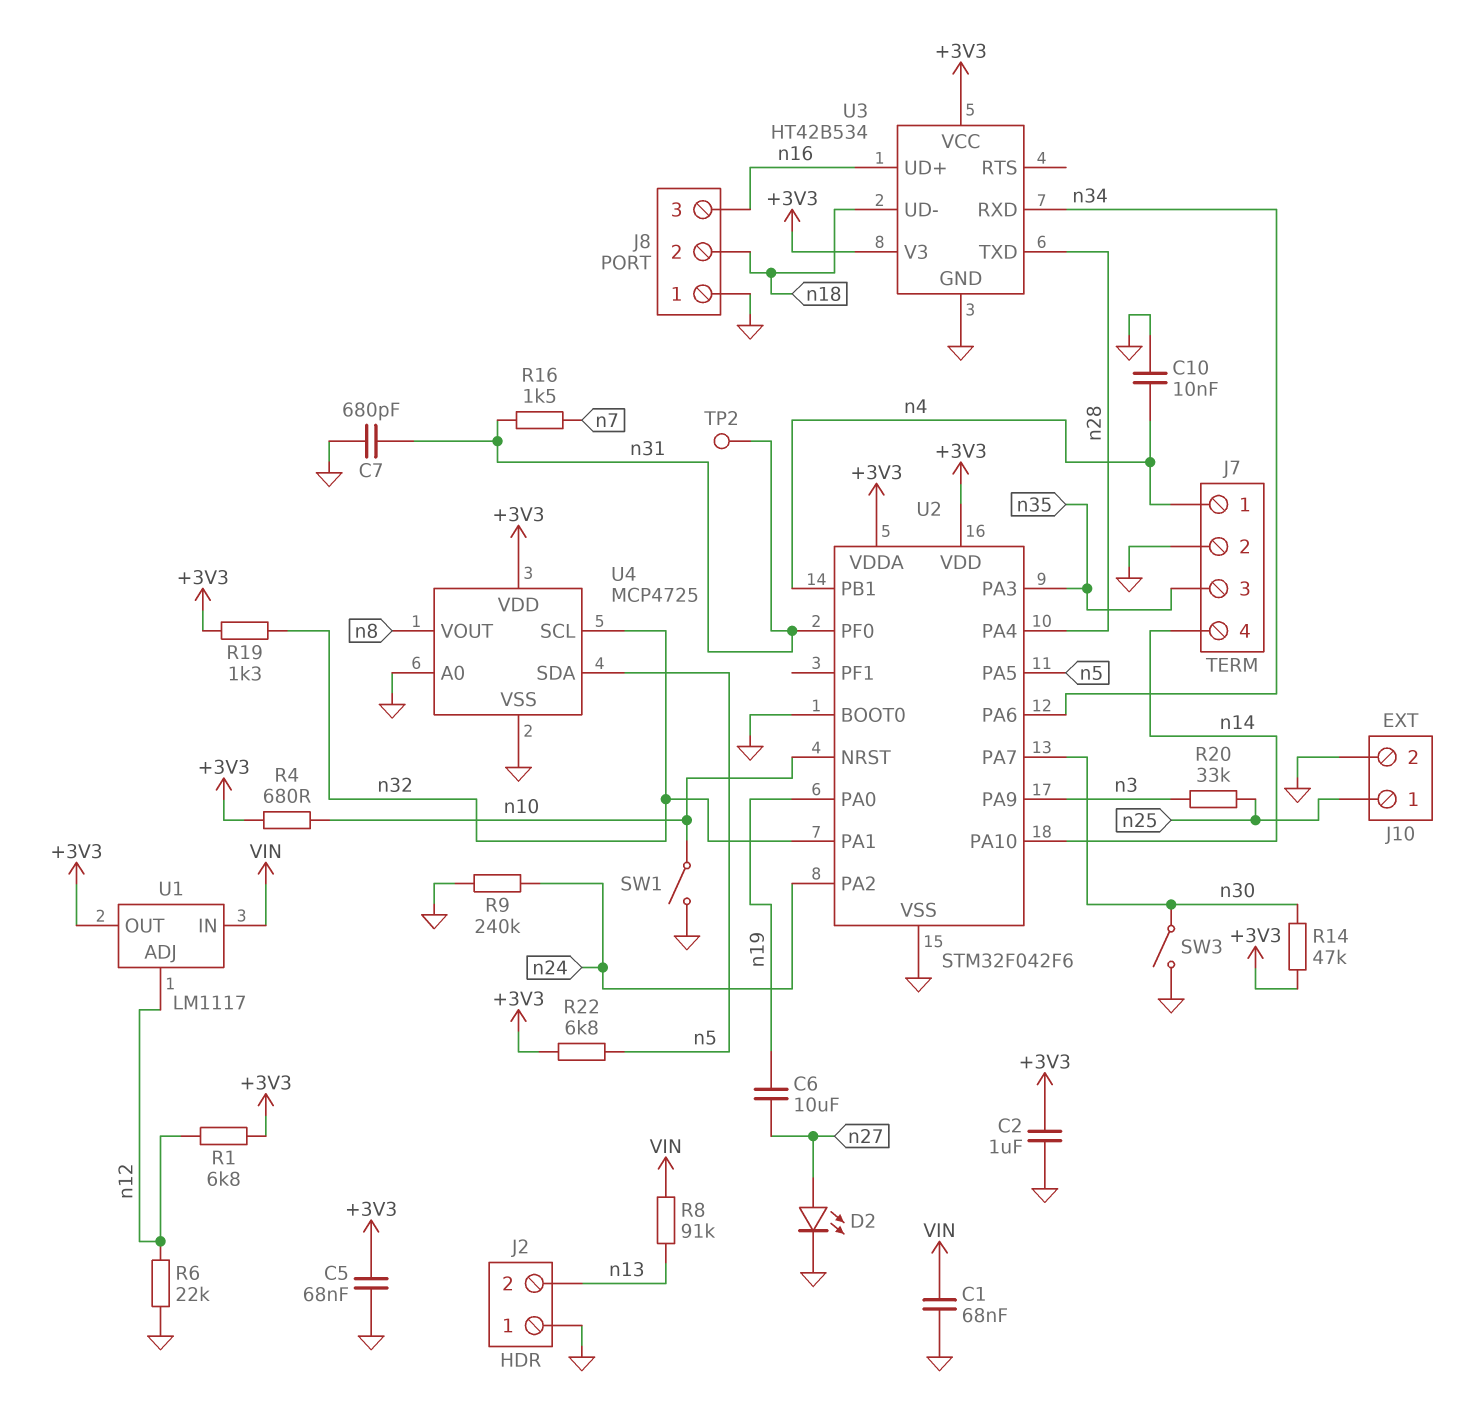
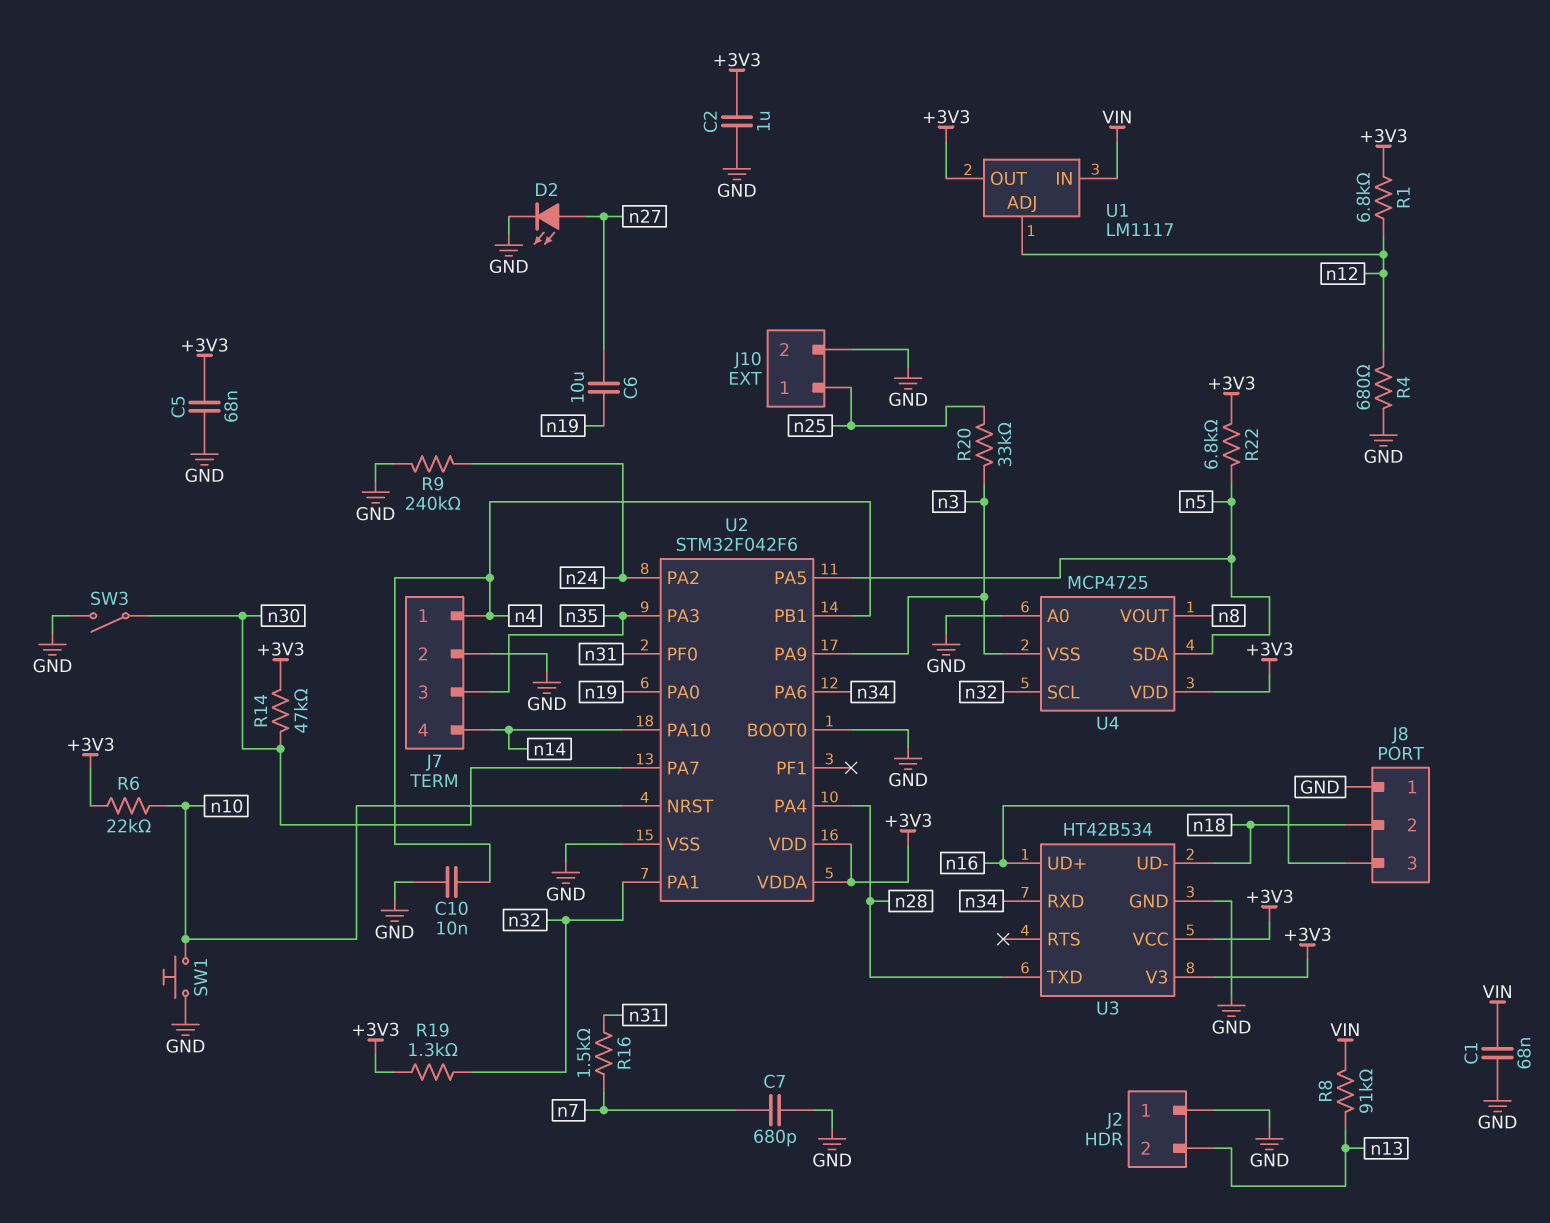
C7: 680pF (GND, n31) -> 680pF (GND, n7)
R4: 680 (+3V3, n10) -> 680 (GND, n12)
R6: 22k (GND, n12) -> 22k (+3V3, n10)
SW1: switch (GND, n10) -> button (GND, n10)
TP2: test point (n31) -> none
U4 pin VSS: GND -> n3

